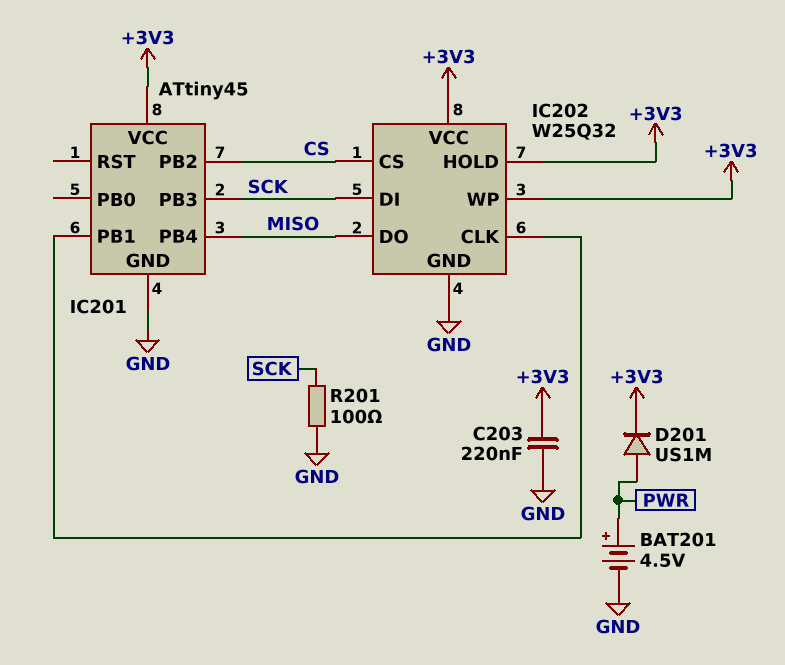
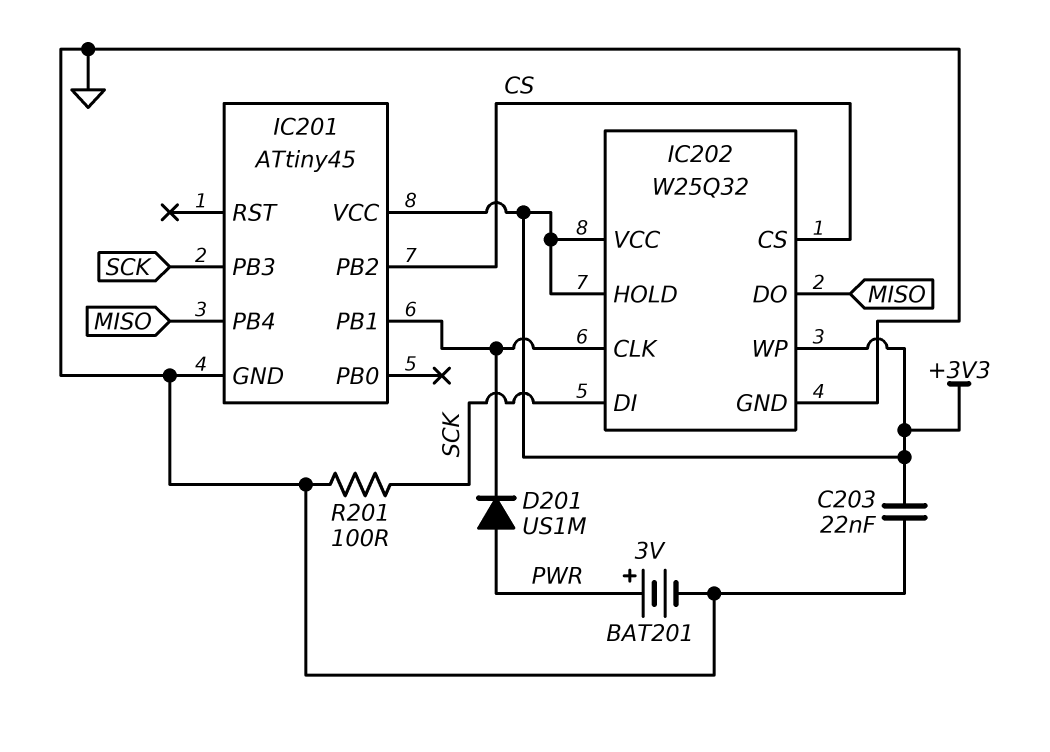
BAT201: 4.5V (plus PWR, minus GND) -> 3V (plus PWR, minus GND)
C203: 220nF (+3V3, GND) -> 22nF (+3V3, GND)
D201: diode US1M (A PWR, K +3V3) -> diode US1M (A PWR, K IC201/PB1)

